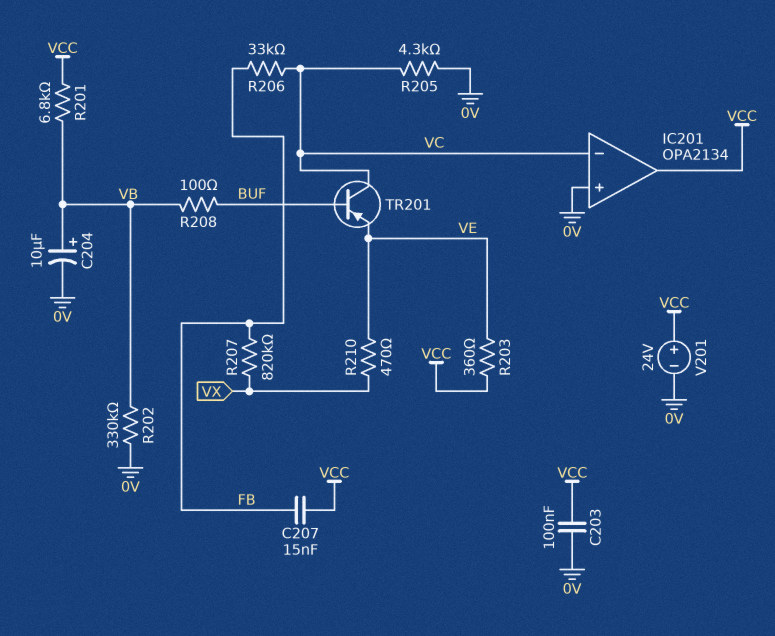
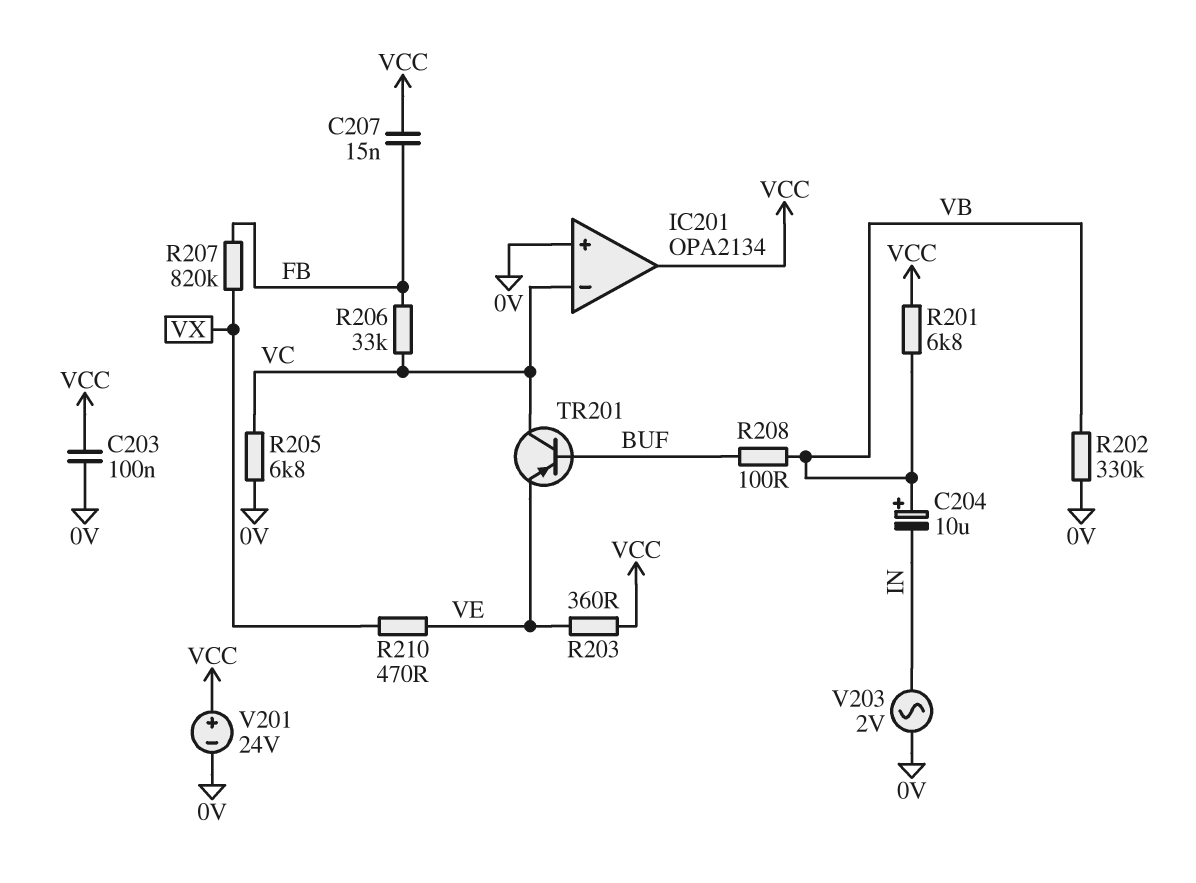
C204: 10uF (plus VB, minus 0V) -> 10uF (plus VB, minus IN)
R205: 4.3k (0V, VC) -> 6.8k (0V, VC)
V203: none -> AC 2V (0V, IN)

